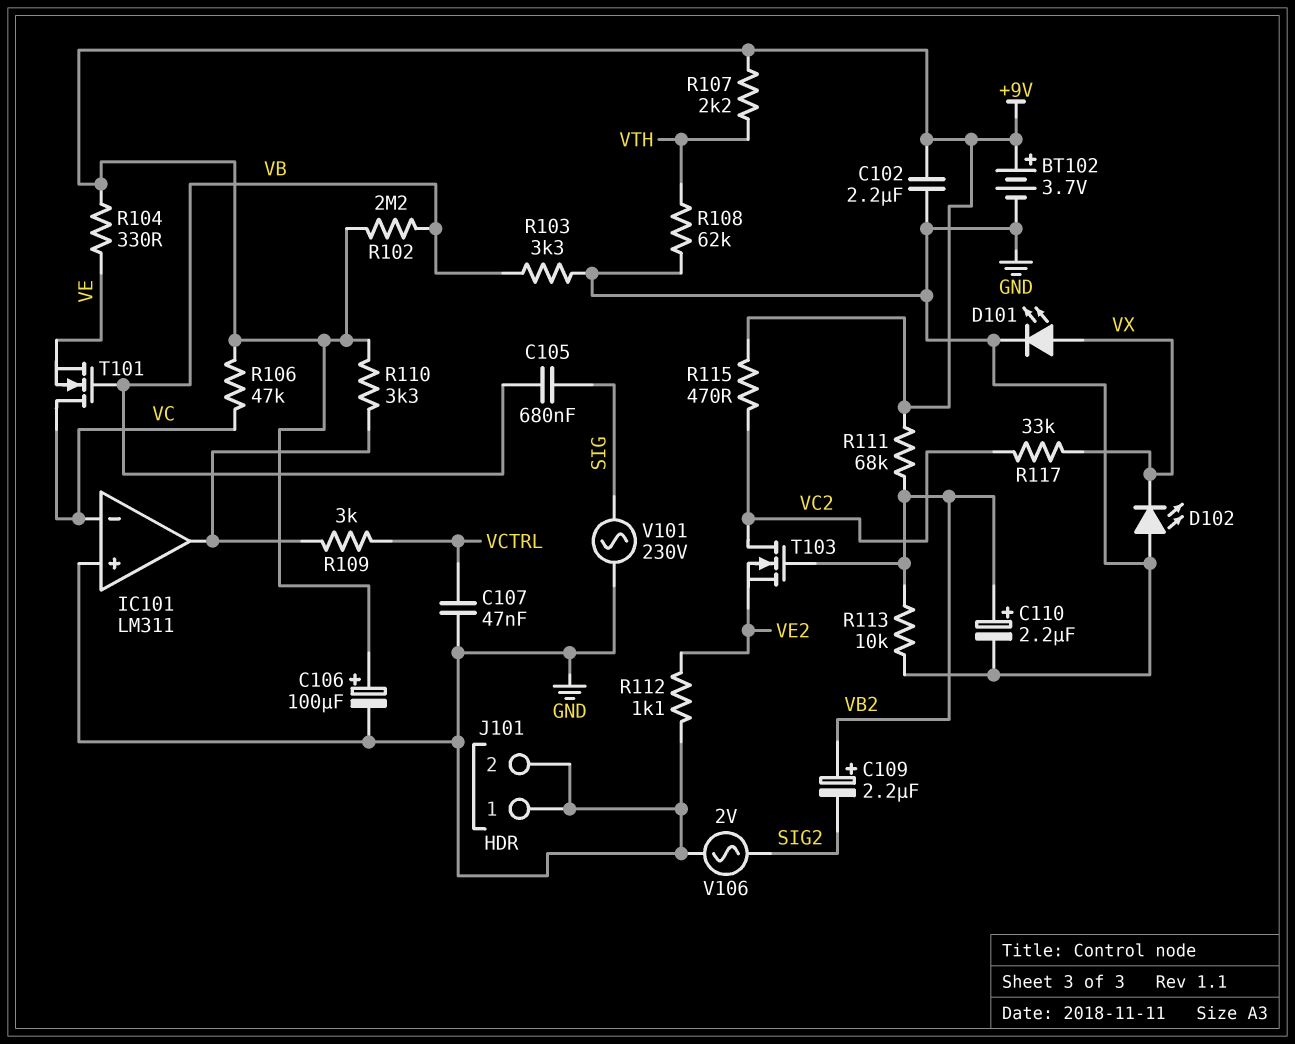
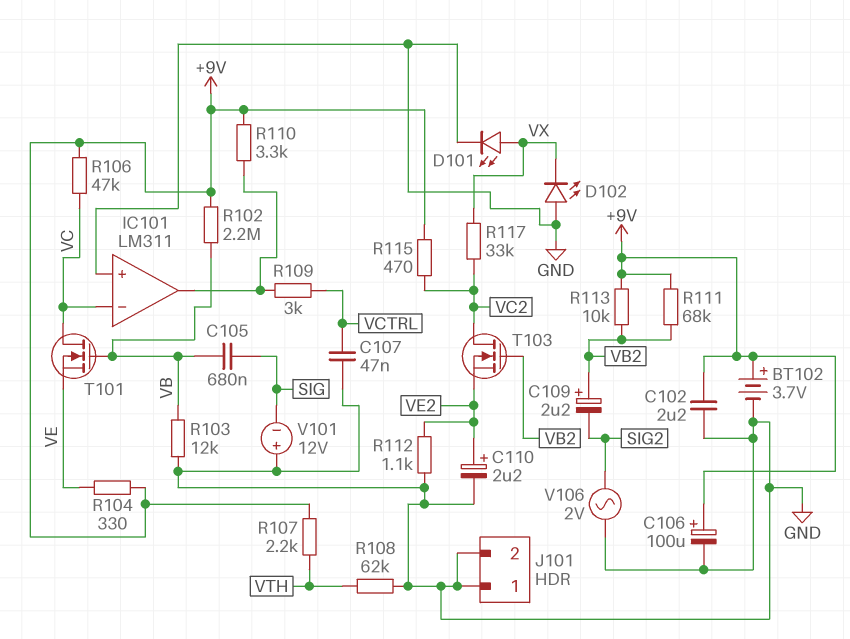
C110: 2.2uF (plus VB2, minus GND) -> 2.2uF (plus VE2, minus GND)
R103: 3.3k (GND, VB) -> 12k (GND, VB)
R113: 10k (GND, VB2) -> 10k (+9V, VB2)
V101: AC 230V (GND, SIG) -> 12V (plus GND, minus SIG)

